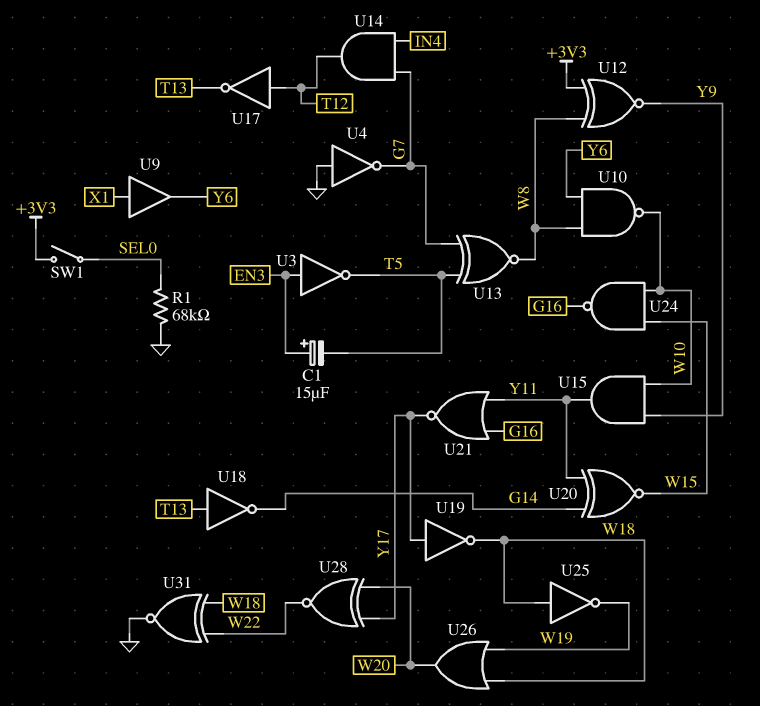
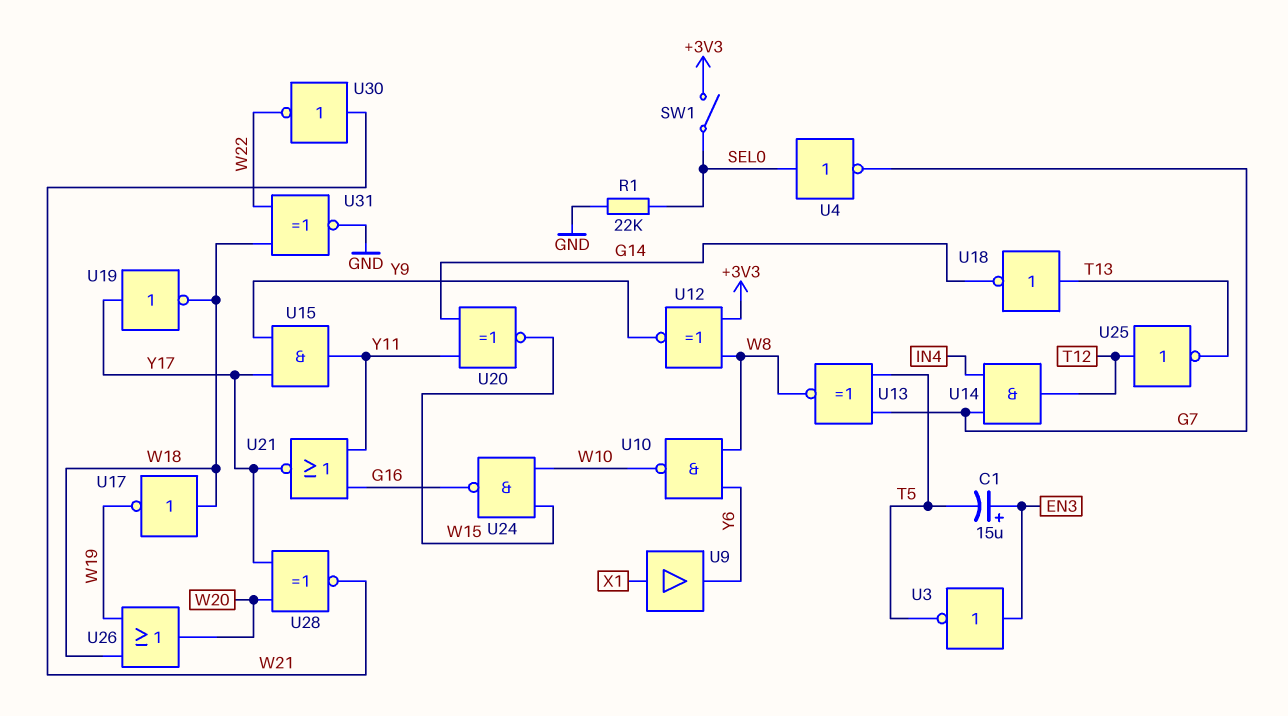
R1: 68k (GND, SEL0) -> 22k (GND, SEL0)
U4: NOT (in GND, out G7) -> NOT (in SEL0, out G7)
U15: AND (in W10, in Y9, out Y11) -> AND (in Y9, in Y17, out Y11)
U17: NOT (in T12, out T13) -> NOT (in W18, out W19)
U25: NOT (in W18, out W19) -> NOT (in T12, out T13)
U28: XNOR (in W20, in Y17, out W22) -> XNOR (in W20, in Y17, out W21)
U30: none -> NOT (in W21, out W22)

